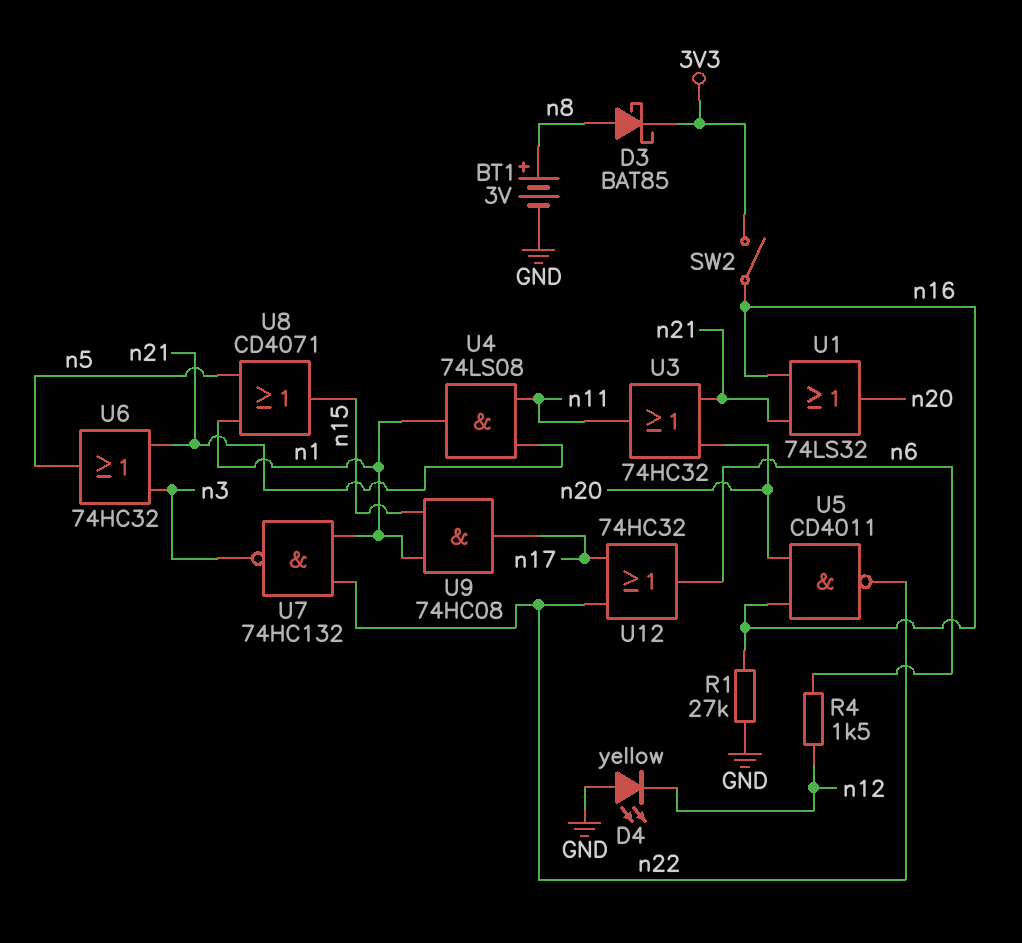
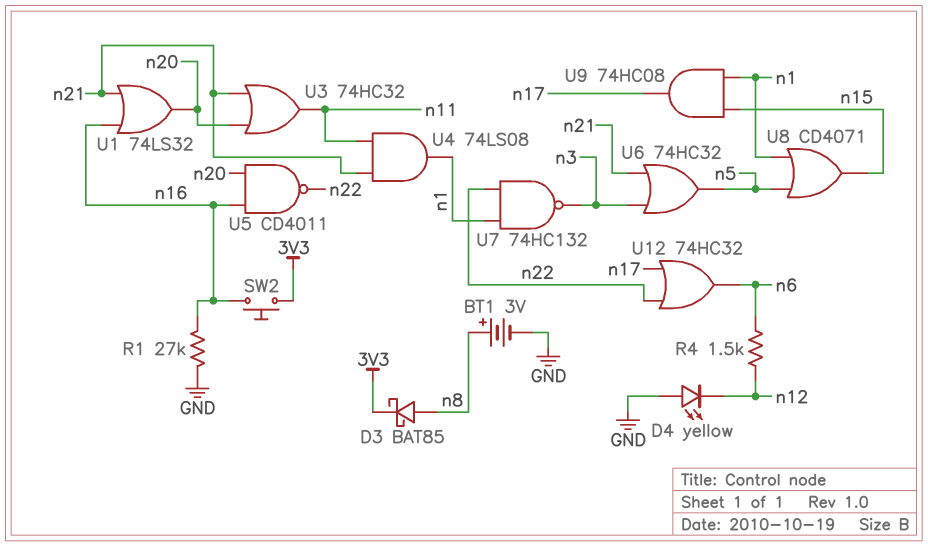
SW2: switch (3V3, n16) -> button (3V3, n16)

